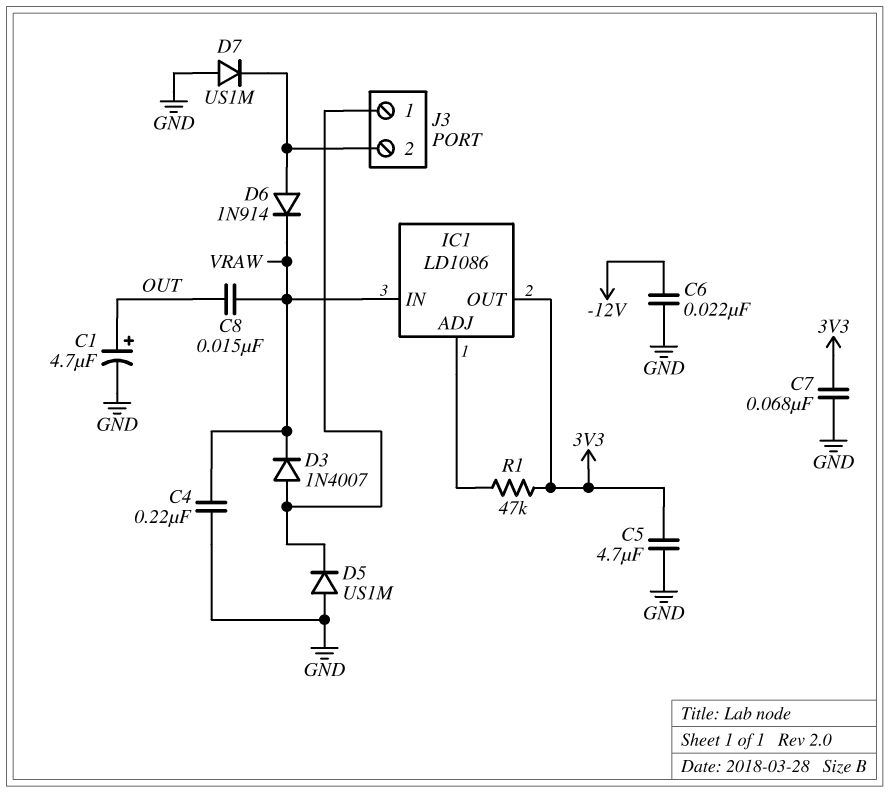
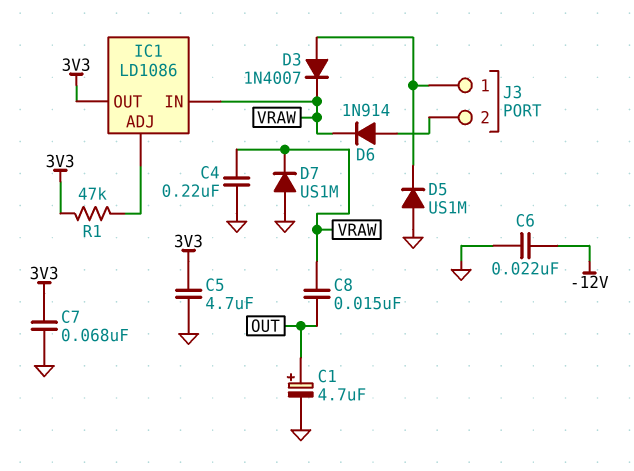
D7: diode US1M (A GND, K J3/2) -> diode US1M (A GND, K VRAW)

